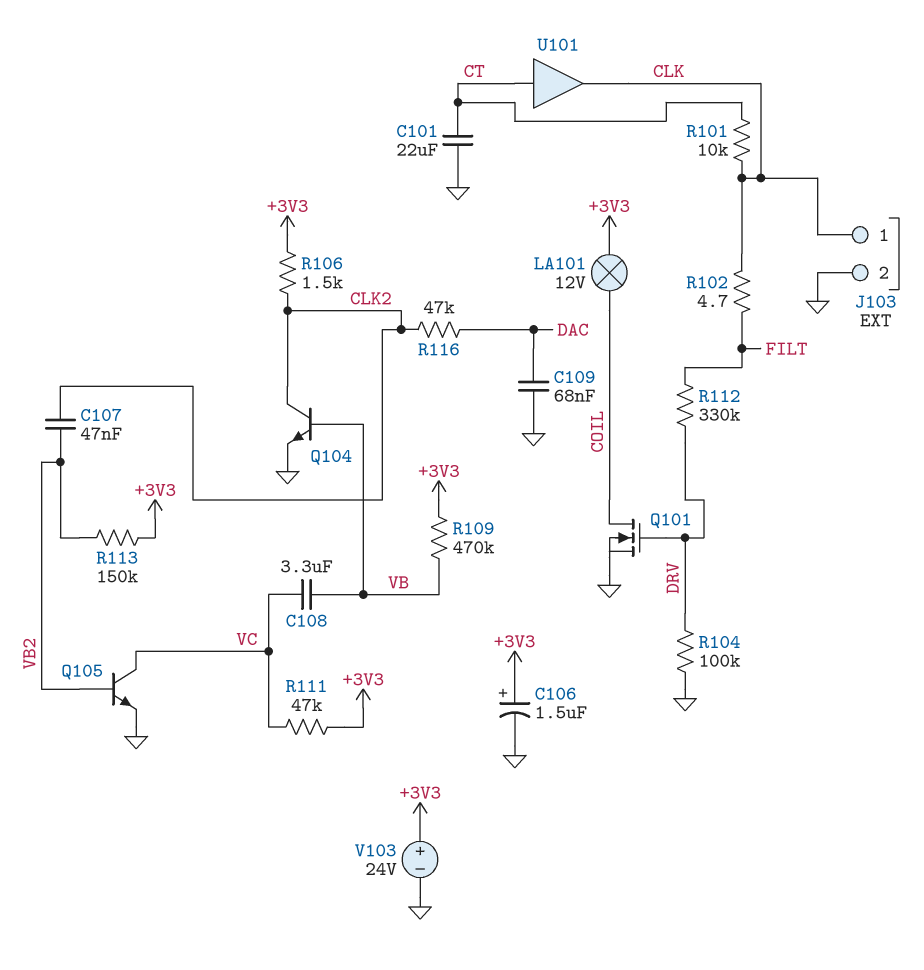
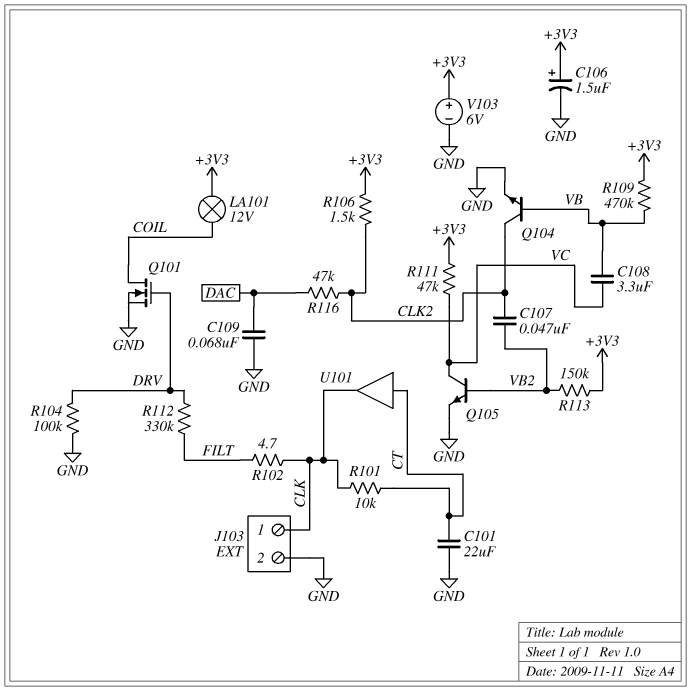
V103: 24V (plus +3V3, minus GND) -> 6V (plus +3V3, minus GND)

